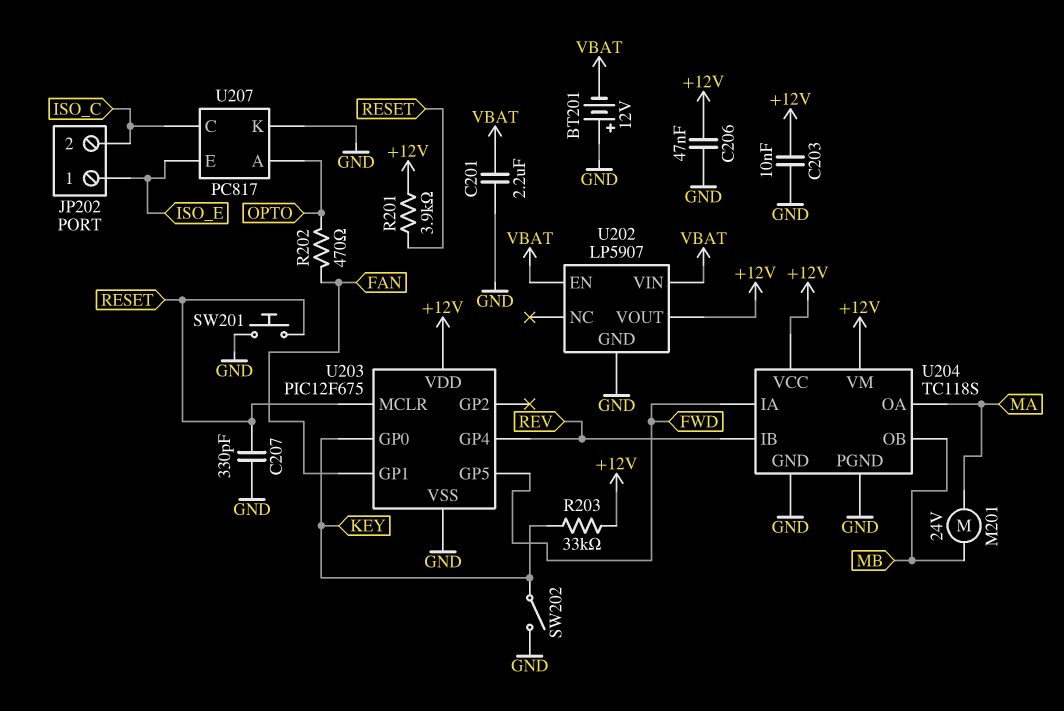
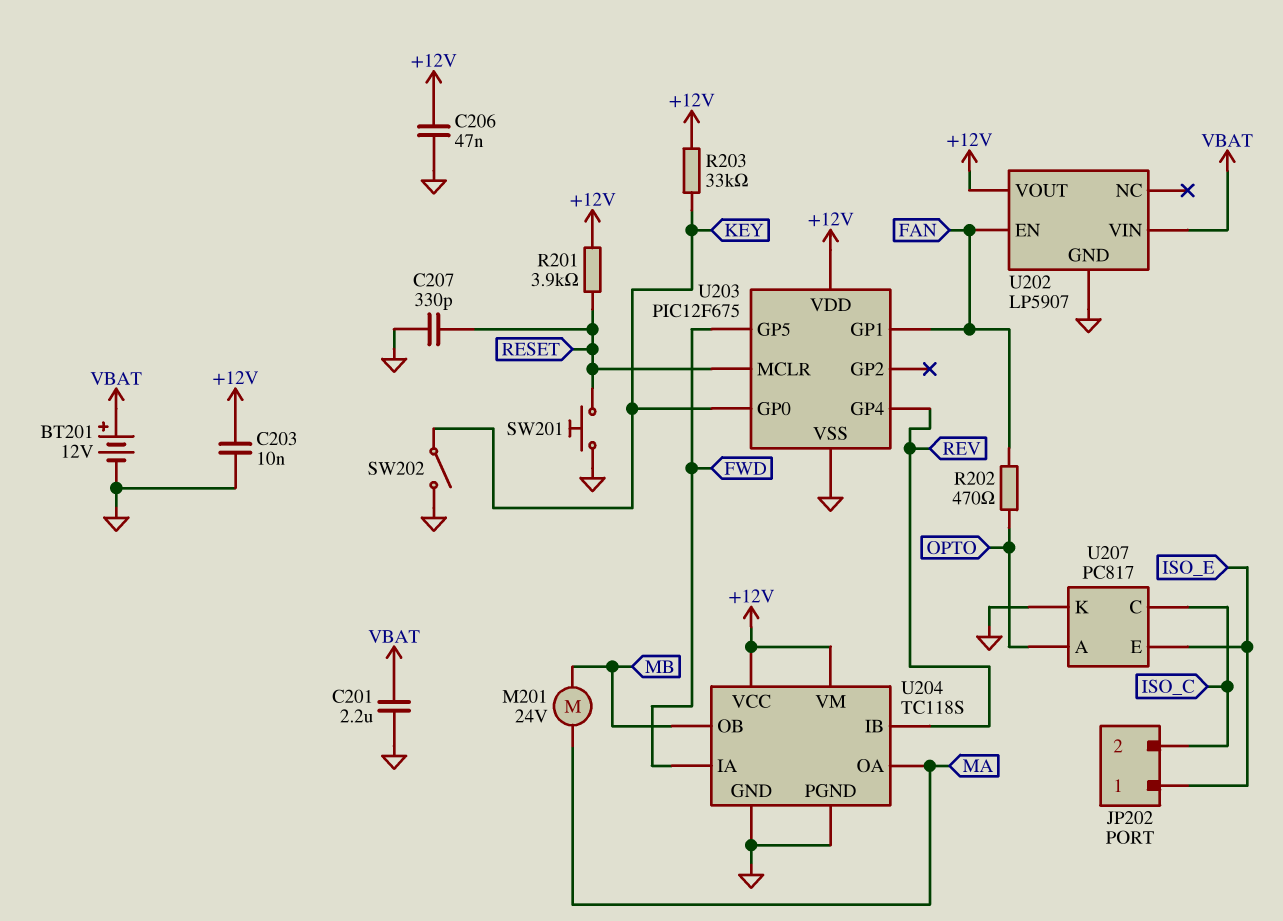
BT201: 12V (plus GND, minus VBAT) -> 12V (plus VBAT, minus GND)
U202 pin EN: VBAT -> FAN

